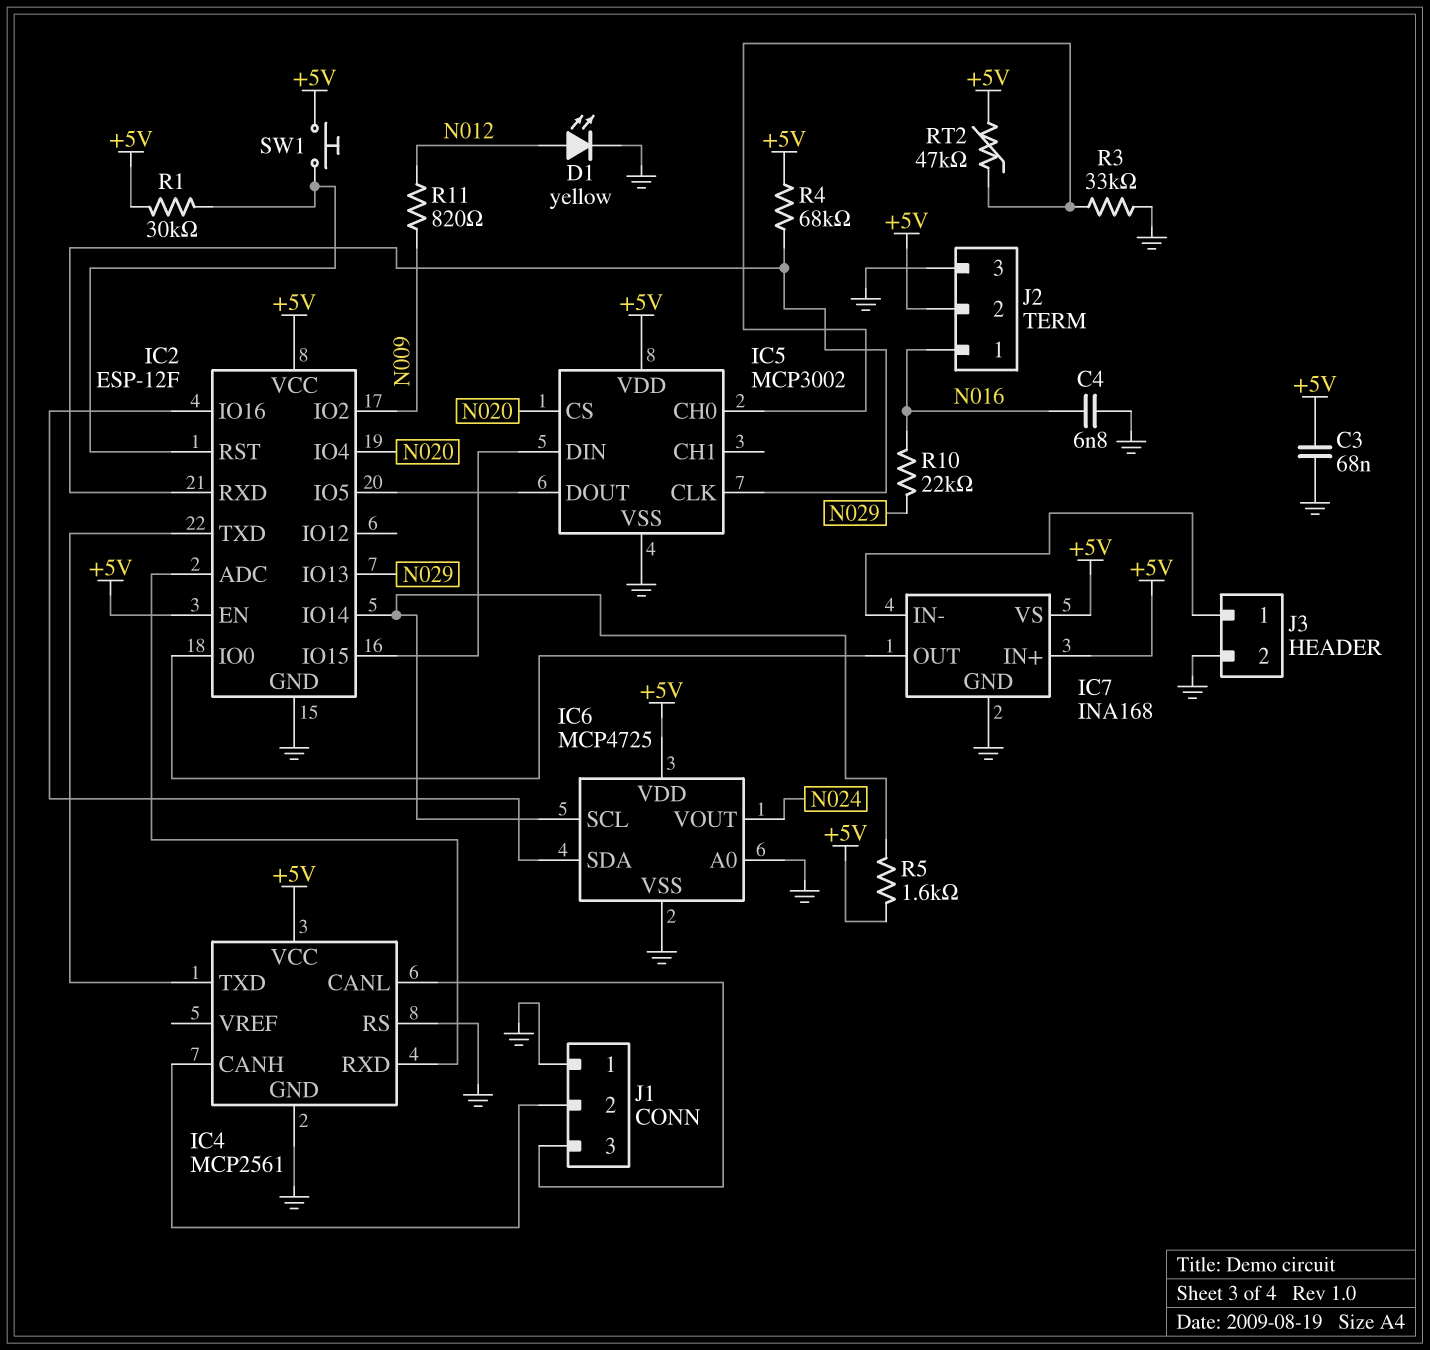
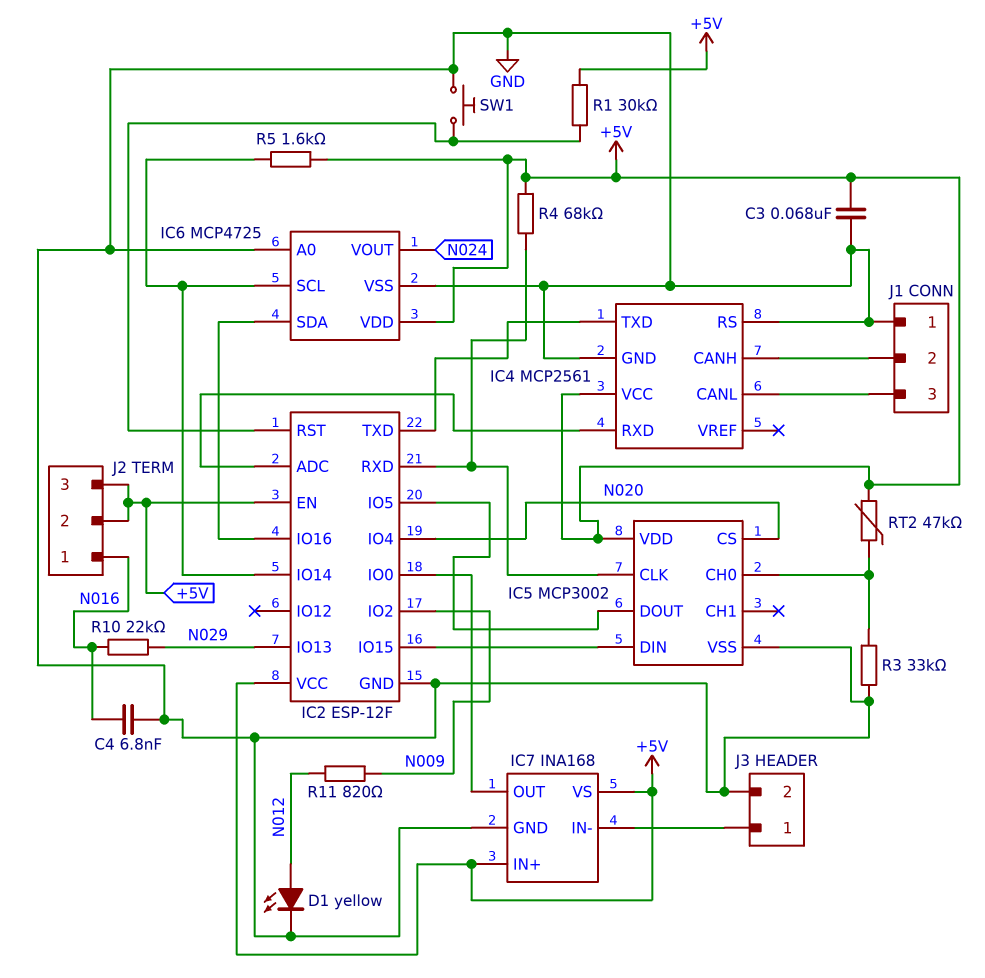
J2 pin 3: GND -> +5V
SW1: button (+5V, IC2/RST) -> button (GND, IC2/RST)

